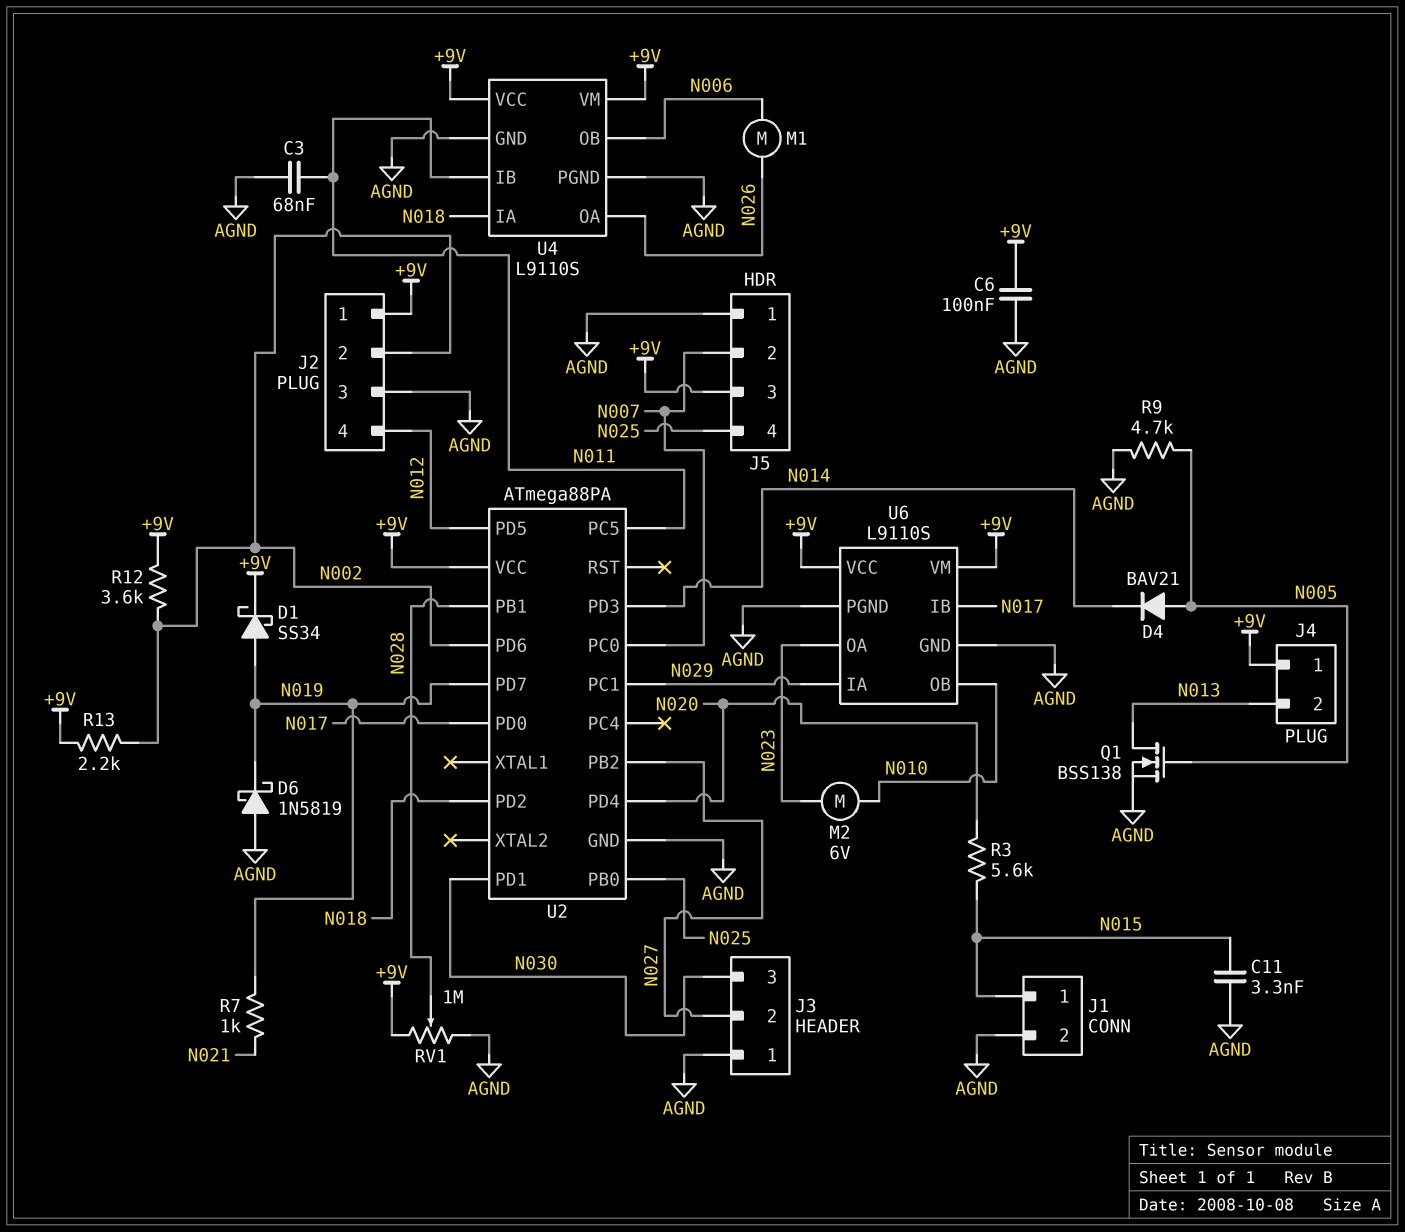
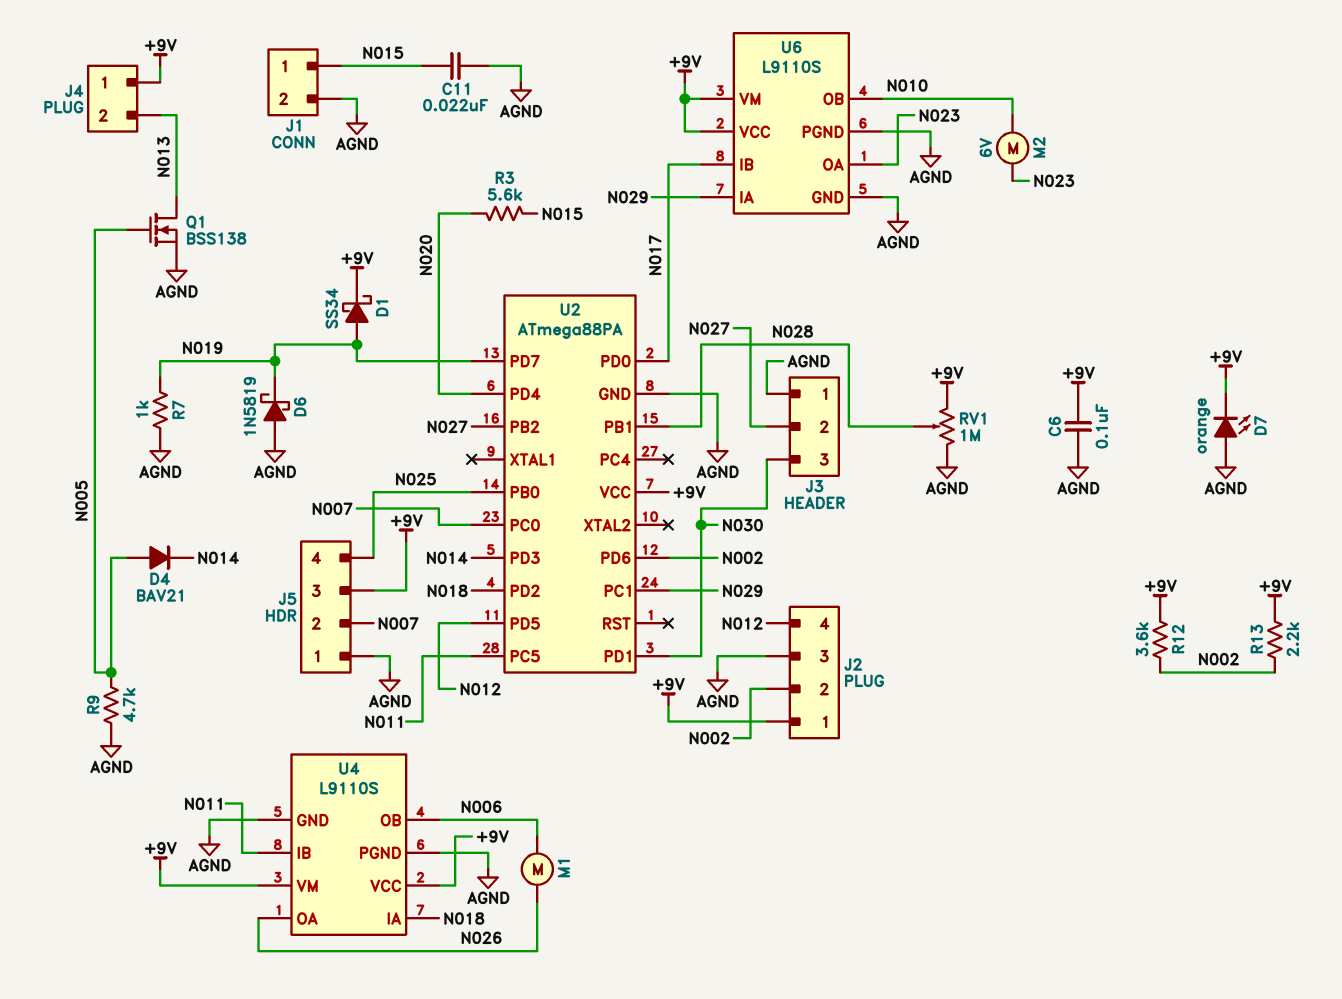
C3: 68nF (AGND, N011) -> none
C11: 3.3nF (AGND, N015) -> 22nF (AGND, N015)
D7: none -> LED orange (A AGND, K +9V)
R7: 1k (N019, N021) -> 1k (AGND, N019)

